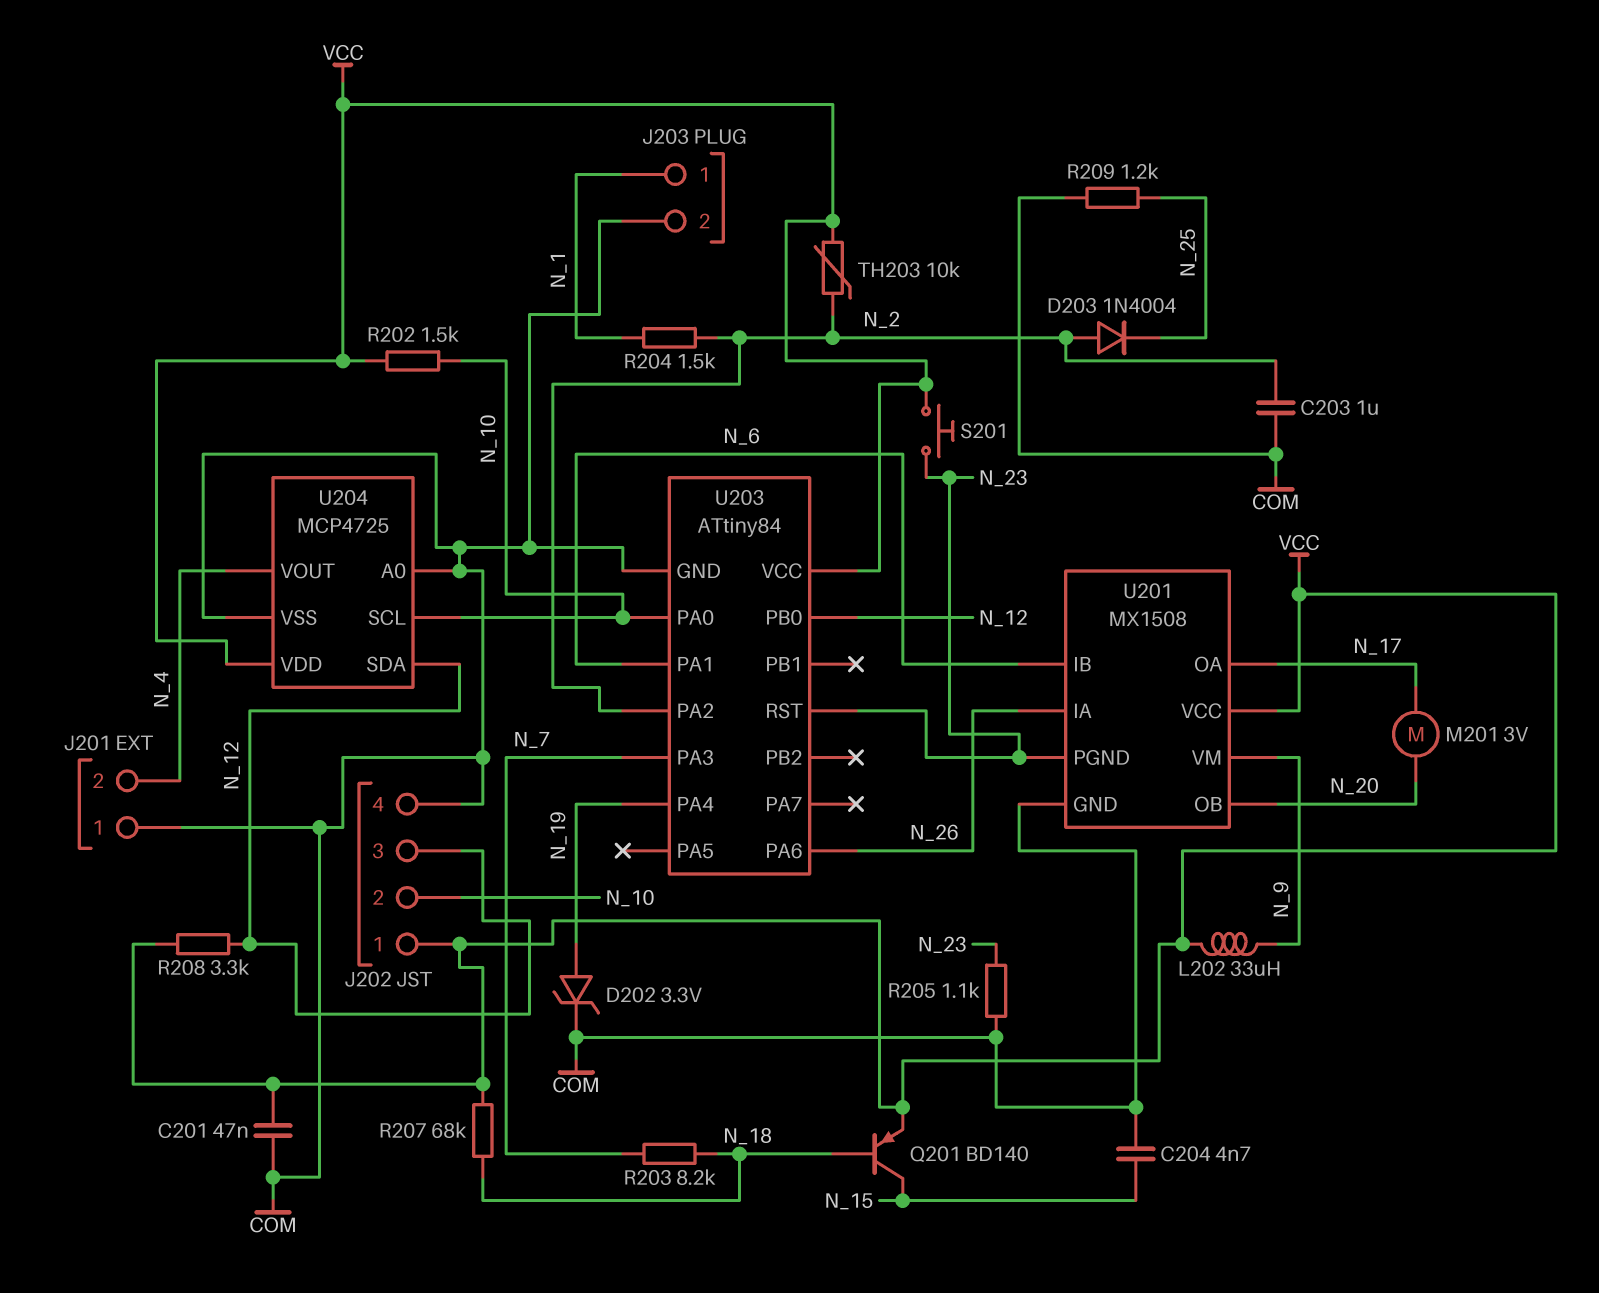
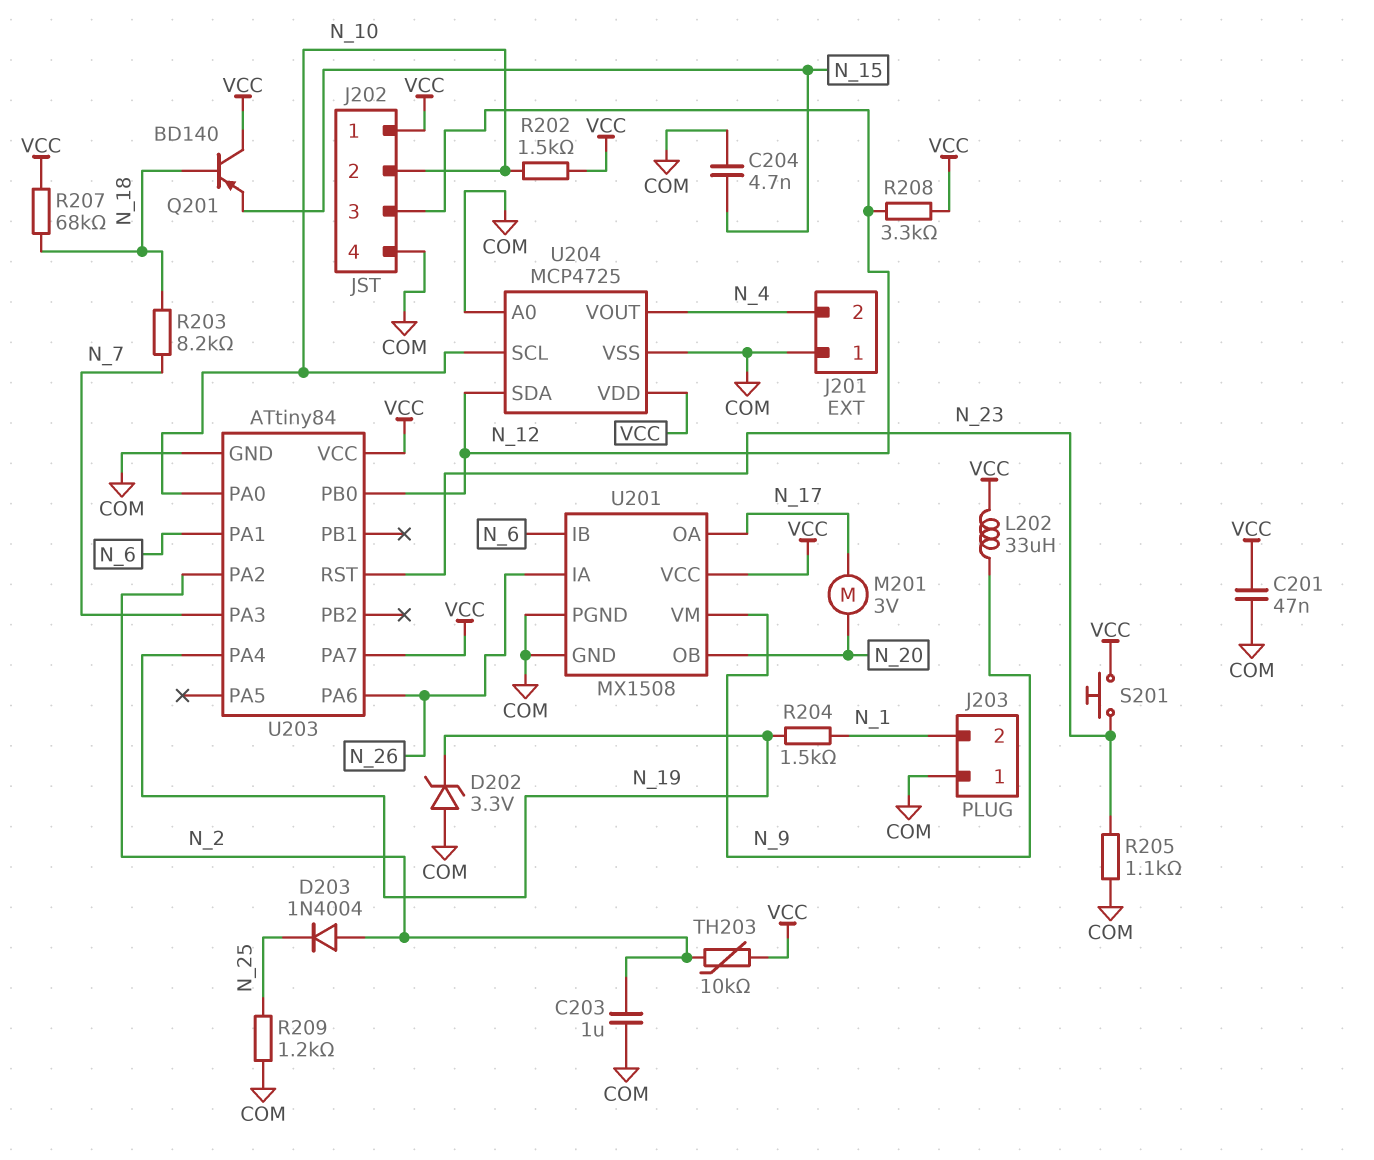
D202: zener 3.3V (A N_19, K COM) -> zener 3.3V (A COM, K N_19)
J203 pin 1: N_1 -> COM
J203 pin 2: COM -> N_1
Q201: PNP BD140 (B N_18, C N_15, E VCC) -> PNP BD140 (B N_18, C VCC, E N_15)
R204: 1.5k (N_1, N_2) -> 1.5k (N_1, N_19)
U201 pin PGND: N_23 -> COM
U203 pin PA7: none -> VCC

